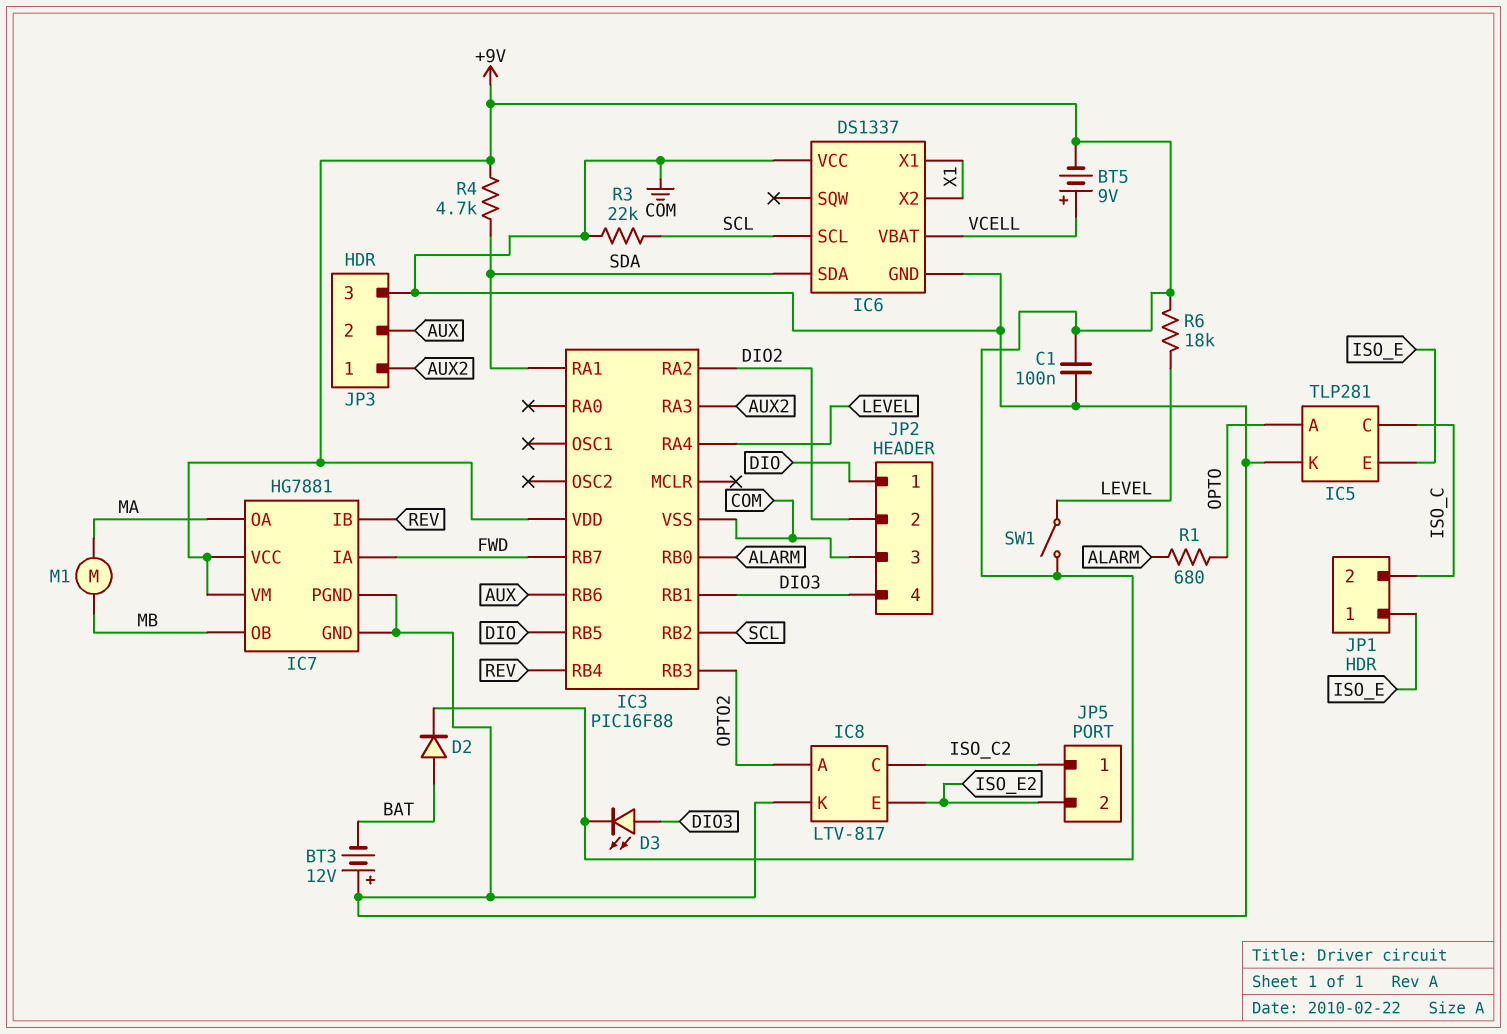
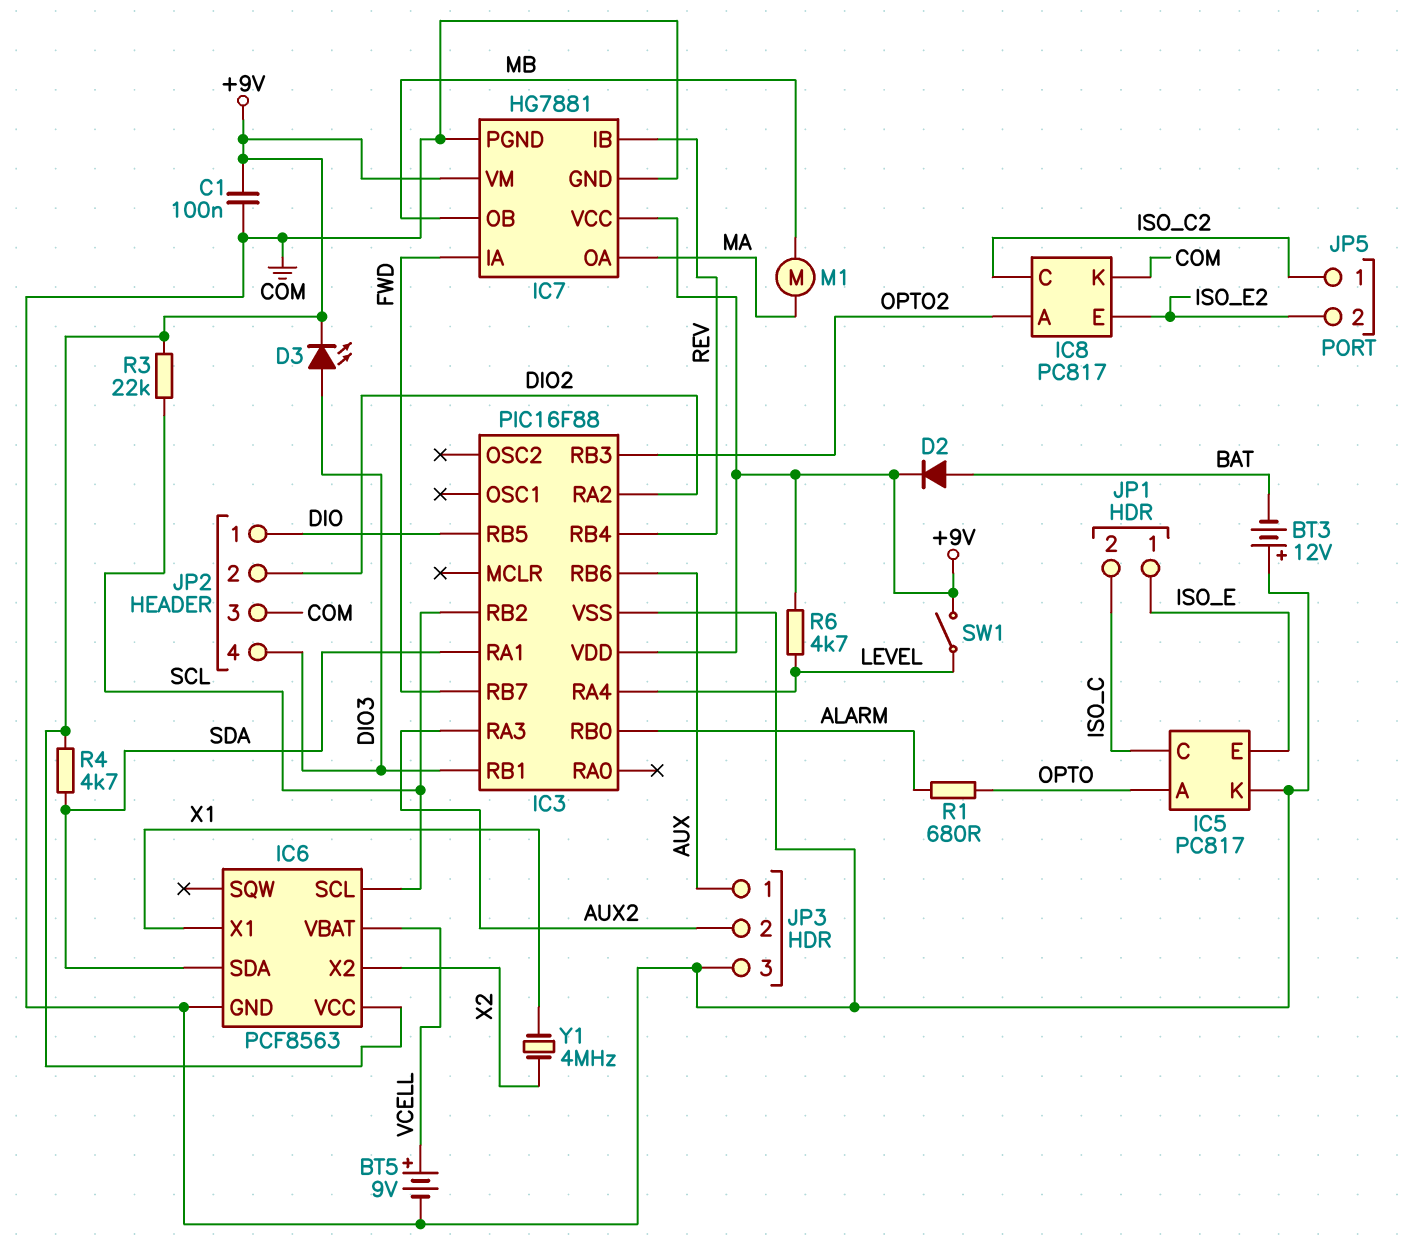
BT5: 9V (plus VCELL, minus +9V) -> 9V (plus VCELL, minus COM)
IC5: TLP281 -> PC817
IC6: DS1337 -> PCF8563
IC6 pin VCC: COM -> +9V
IC6 pin X2: X1 -> X2
IC8: LTV-817 -> PC817
JP3 pin 1: AUX2 -> AUX
JP3 pin 2: AUX -> AUX2
R3: 22k (COM, SCL) -> 22k (+9V, SCL)
R6: 18k (+9V, LEVEL) -> 4.7k (+9V, LEVEL)
Y1: none -> 4MHz (X1, X2)

